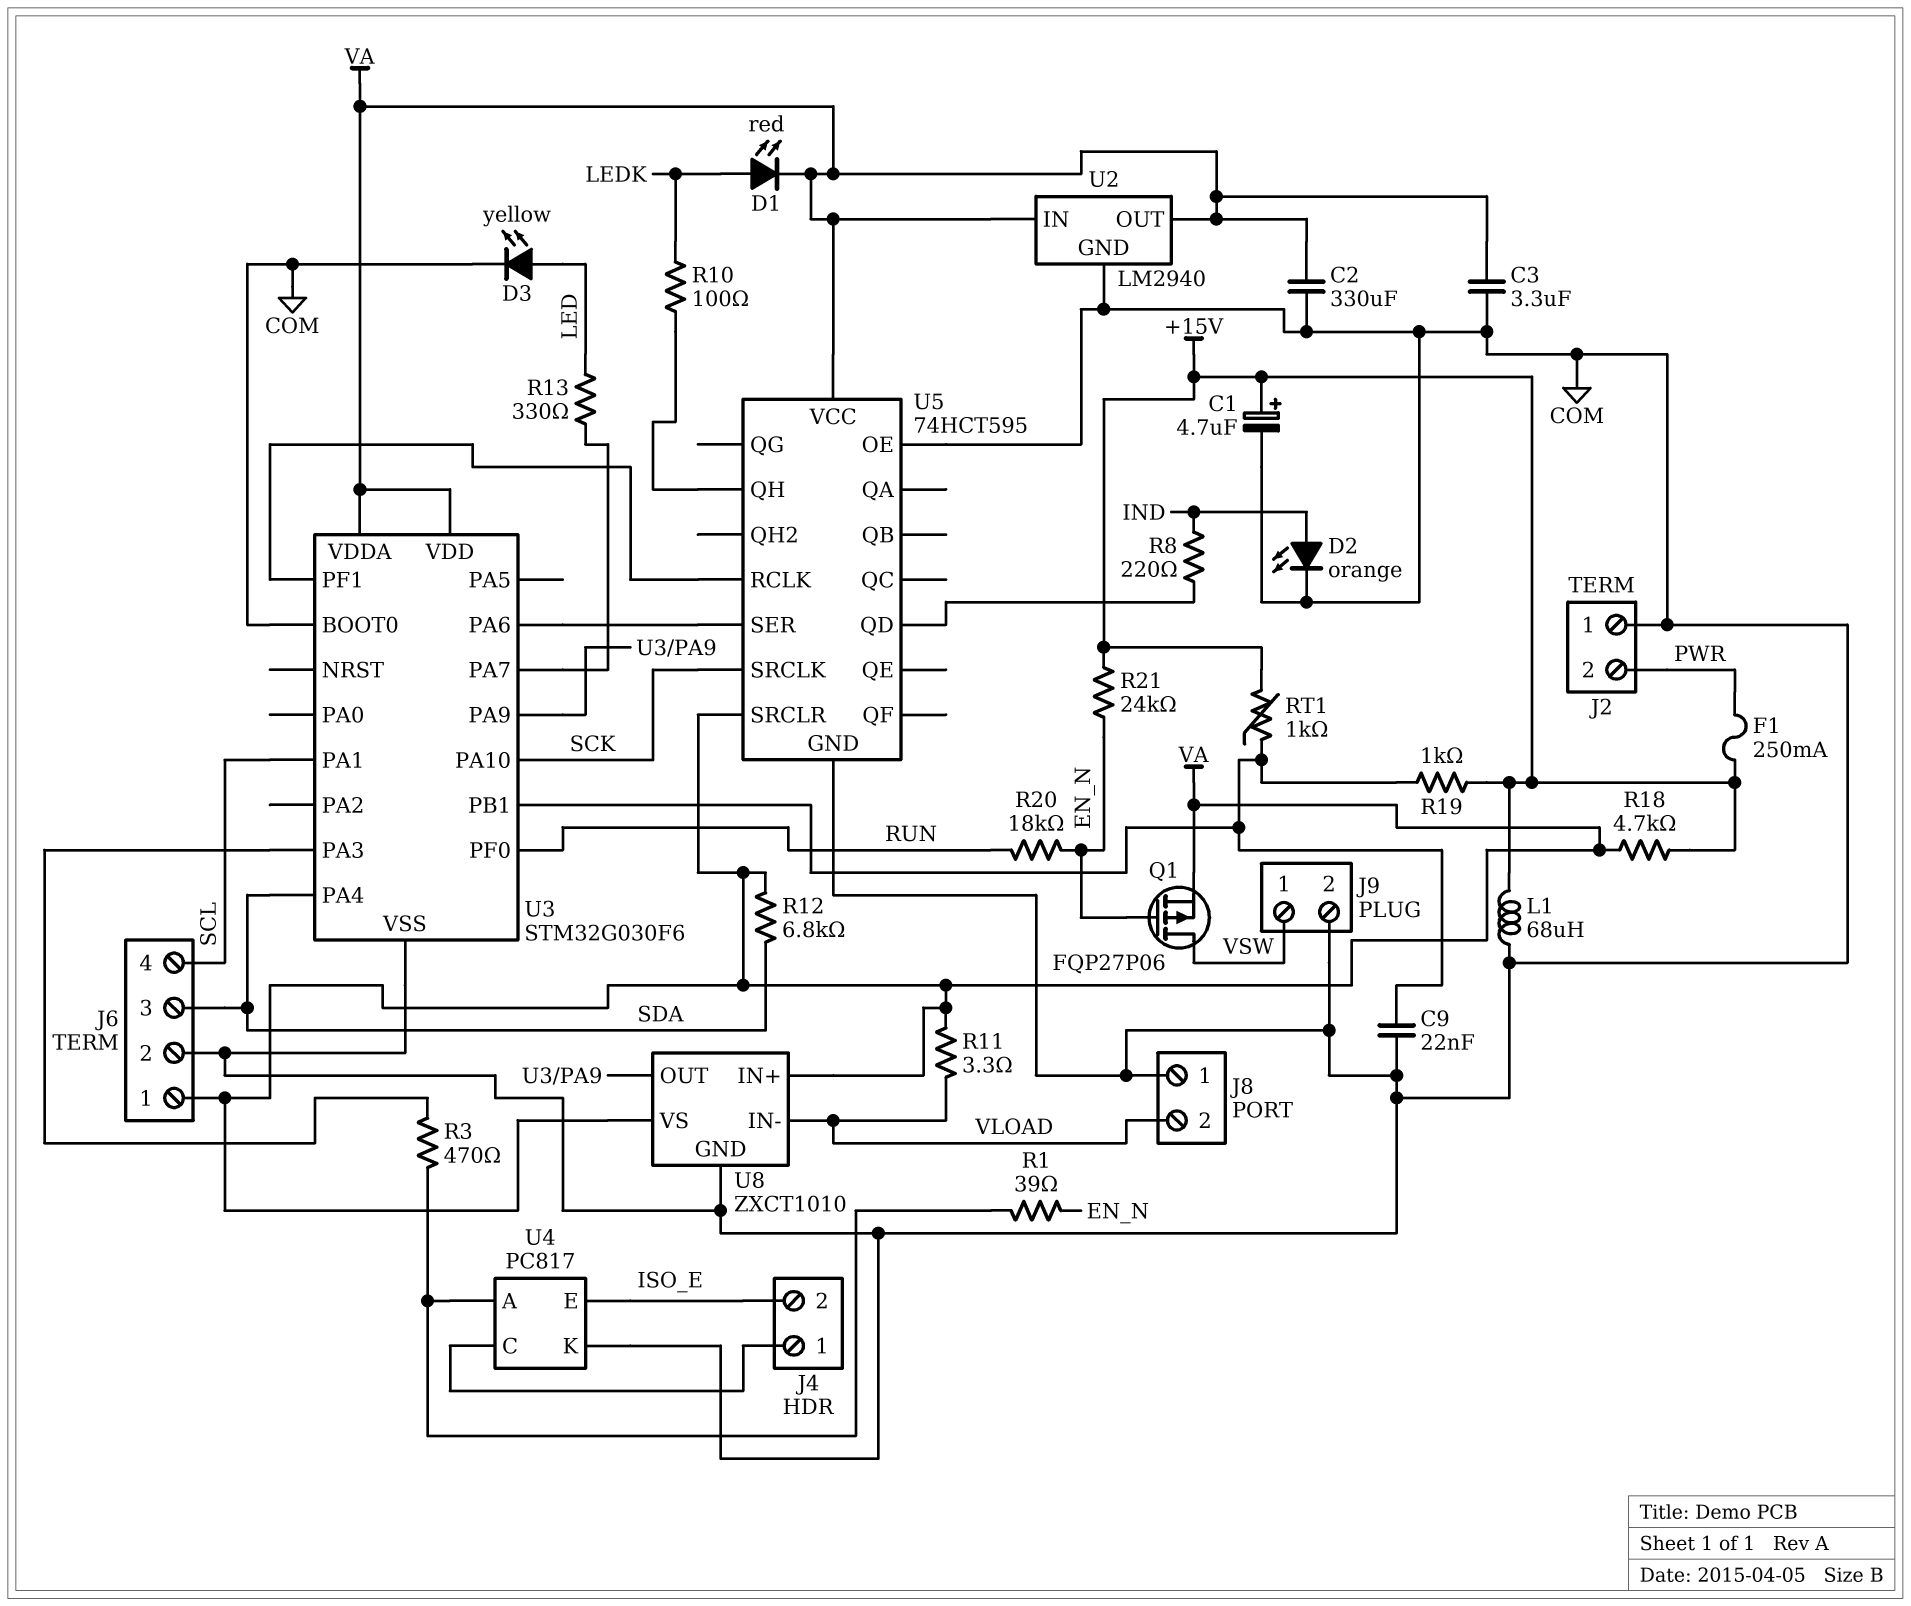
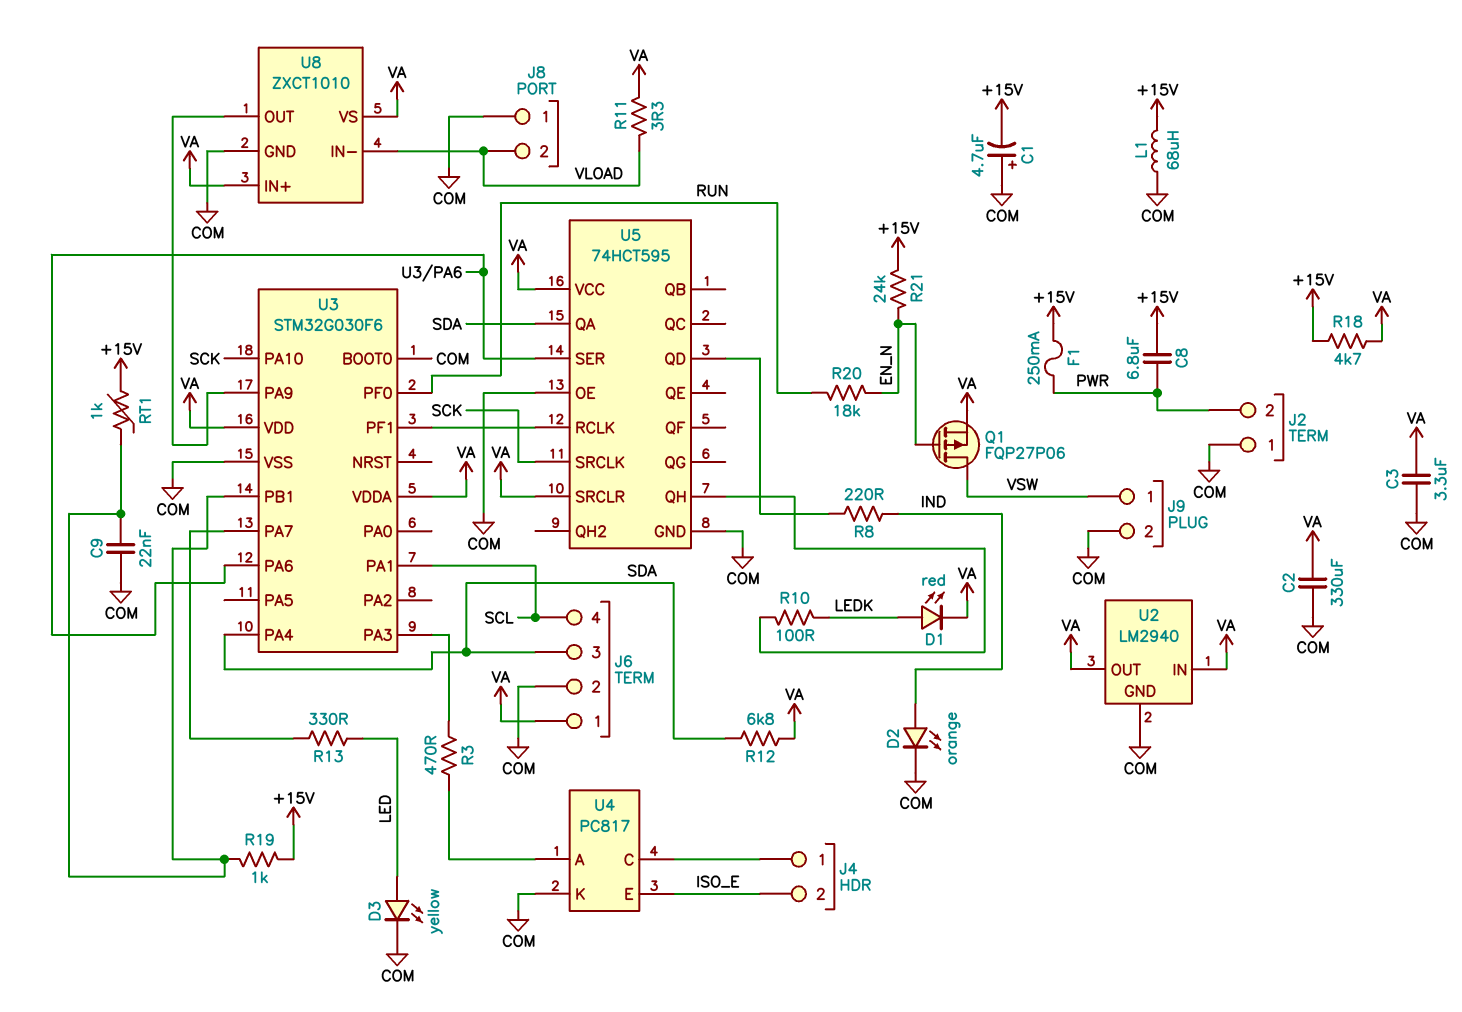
C1: 4.7uF (plus +15V, minus COM) -> 4.7uF (plus COM, minus +15V)
C8: none -> 6.8uF (+15V, PWR)
R1: 39 (EN_N, U4/A) -> none
U5 pin QA: none -> SDA

